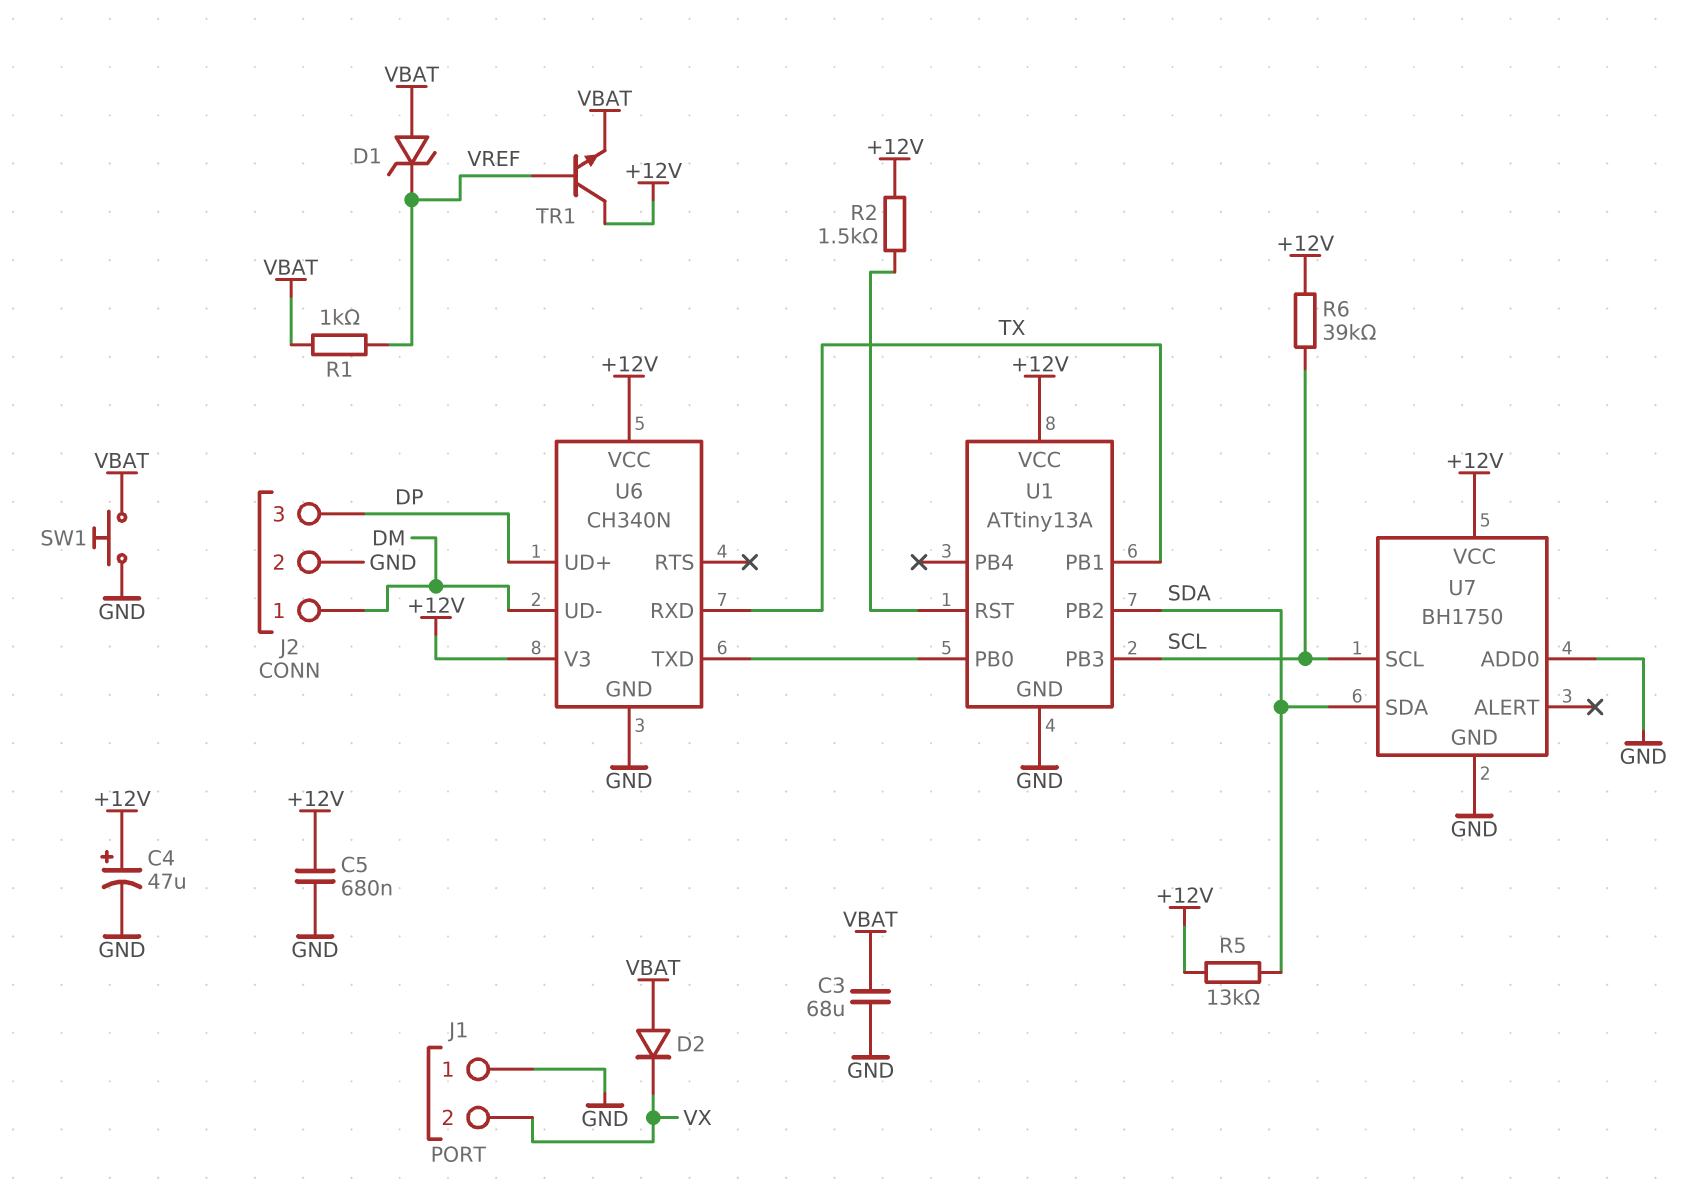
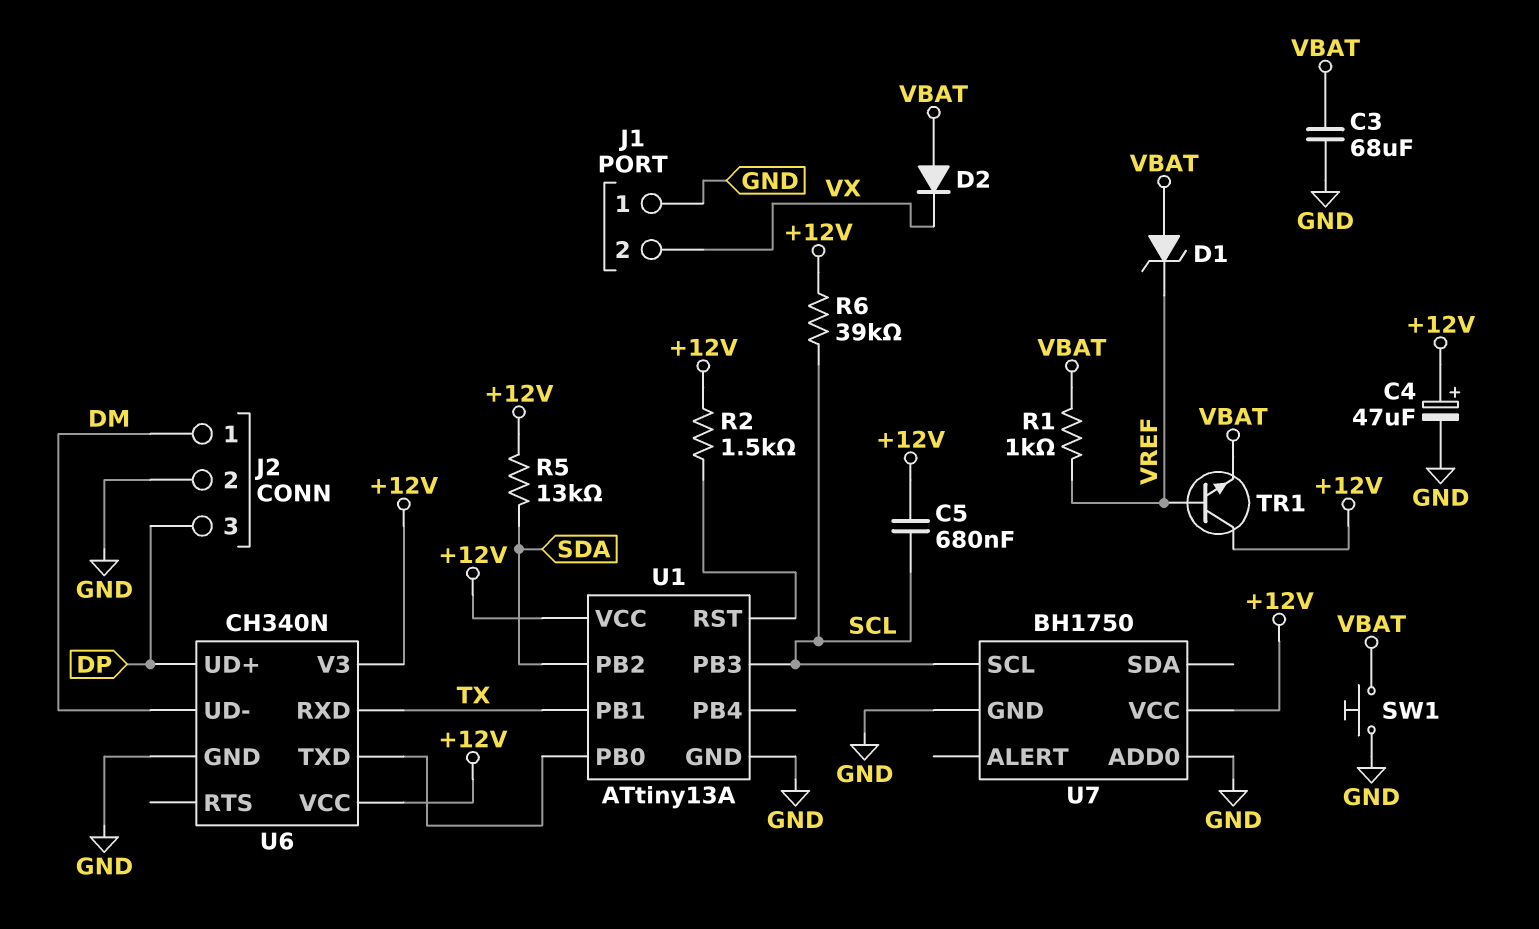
C5: 680nF (+12V, GND) -> 680nF (+12V, SCL)
U7 pin SDA: SDA -> none

